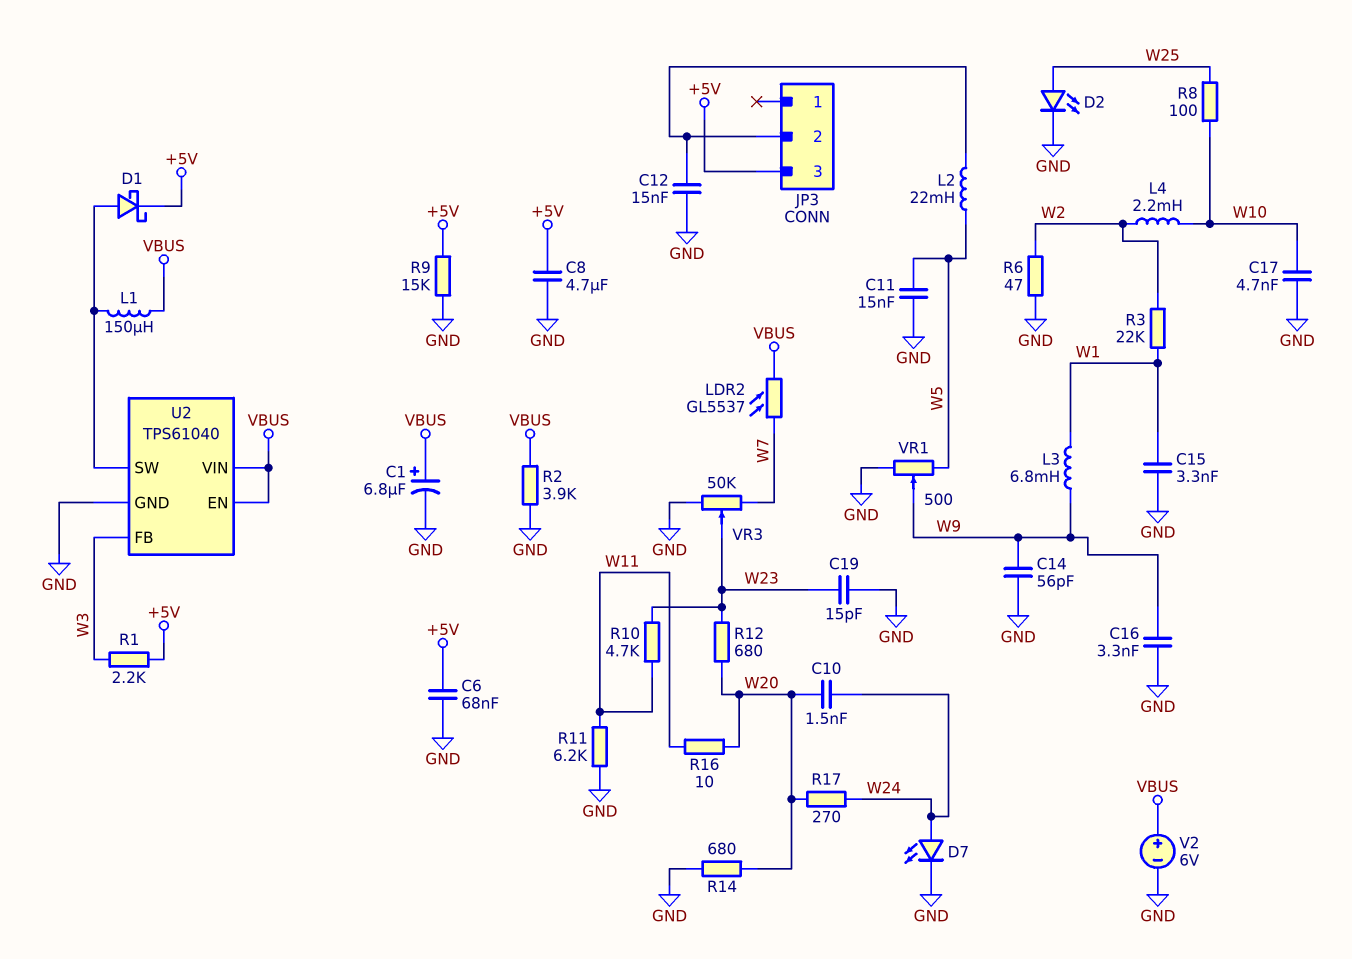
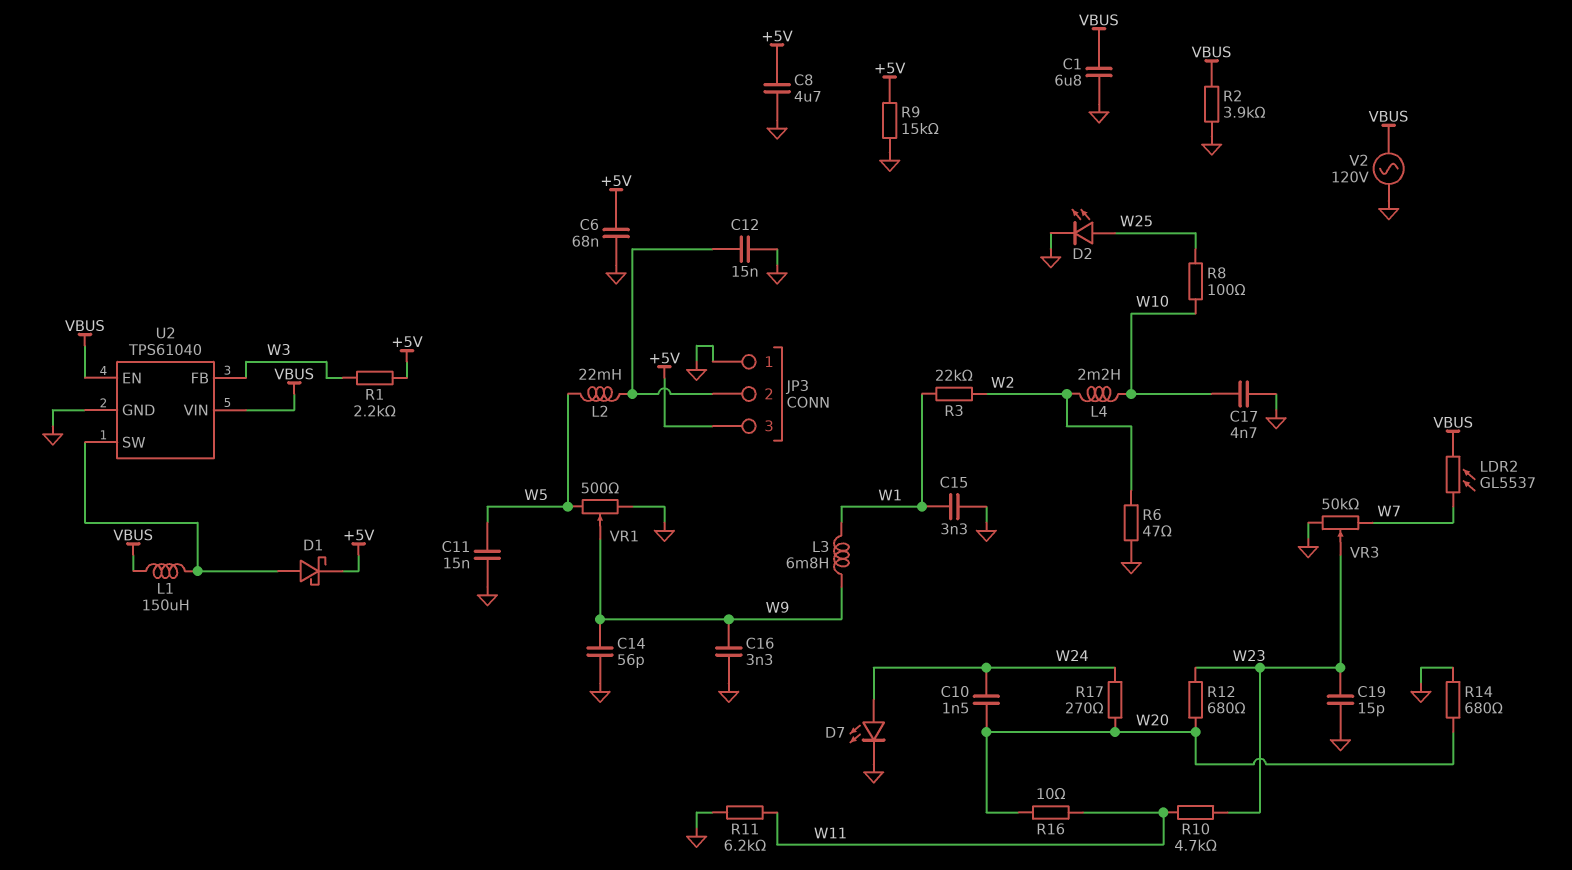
C1: 6.8uF (plus VBUS, minus GND) -> 6.8uF (GND, VBUS)
JP3 pin 1: none -> GND
V2: 6V (plus VBUS, minus GND) -> AC 120V (GND, VBUS)

